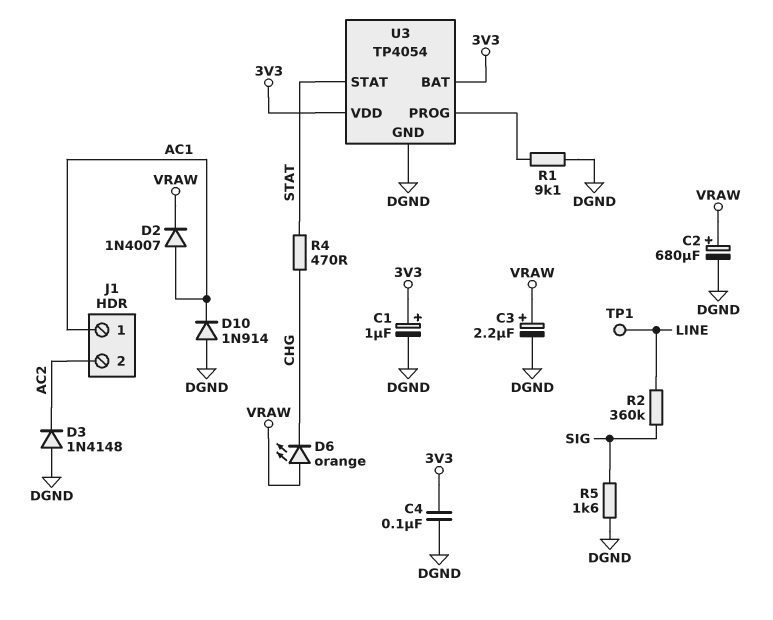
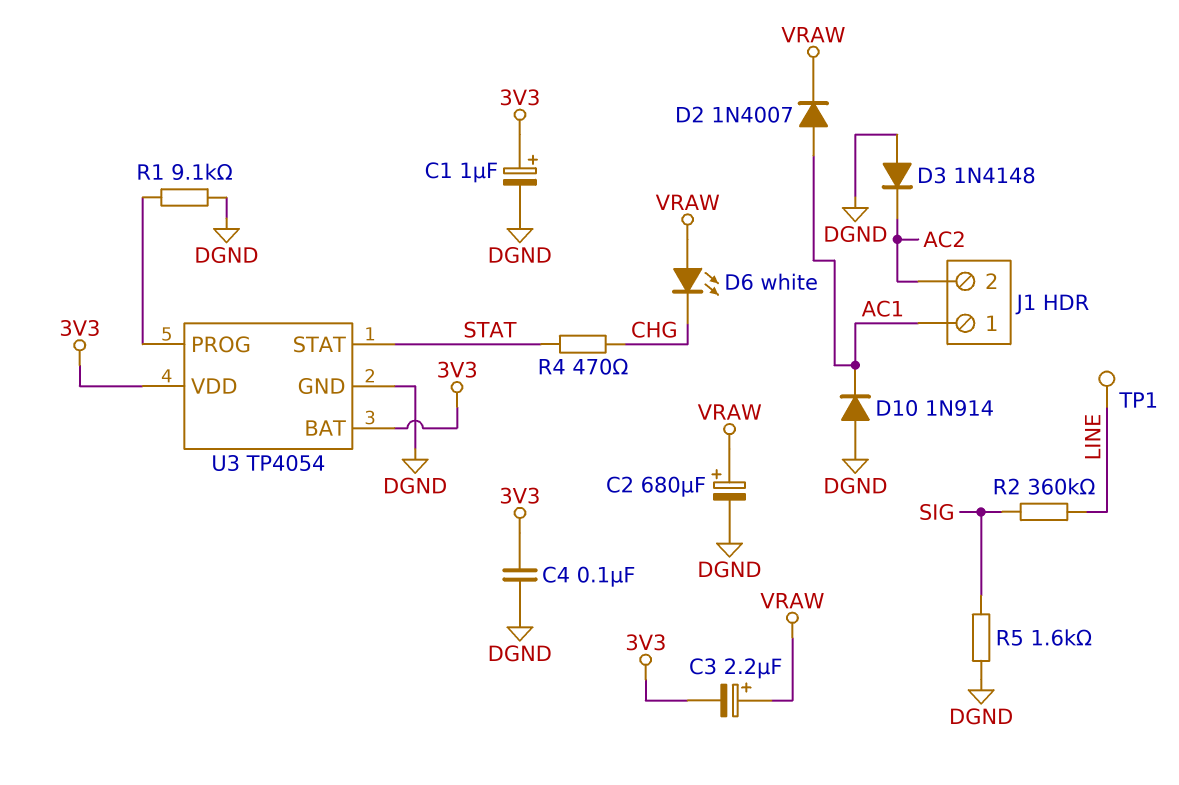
C3: 2.2uF (plus VRAW, minus DGND) -> 2.2uF (plus VRAW, minus 3V3)
D6: LED orange (A VRAW, K CHG) -> LED white (A VRAW, K CHG)

